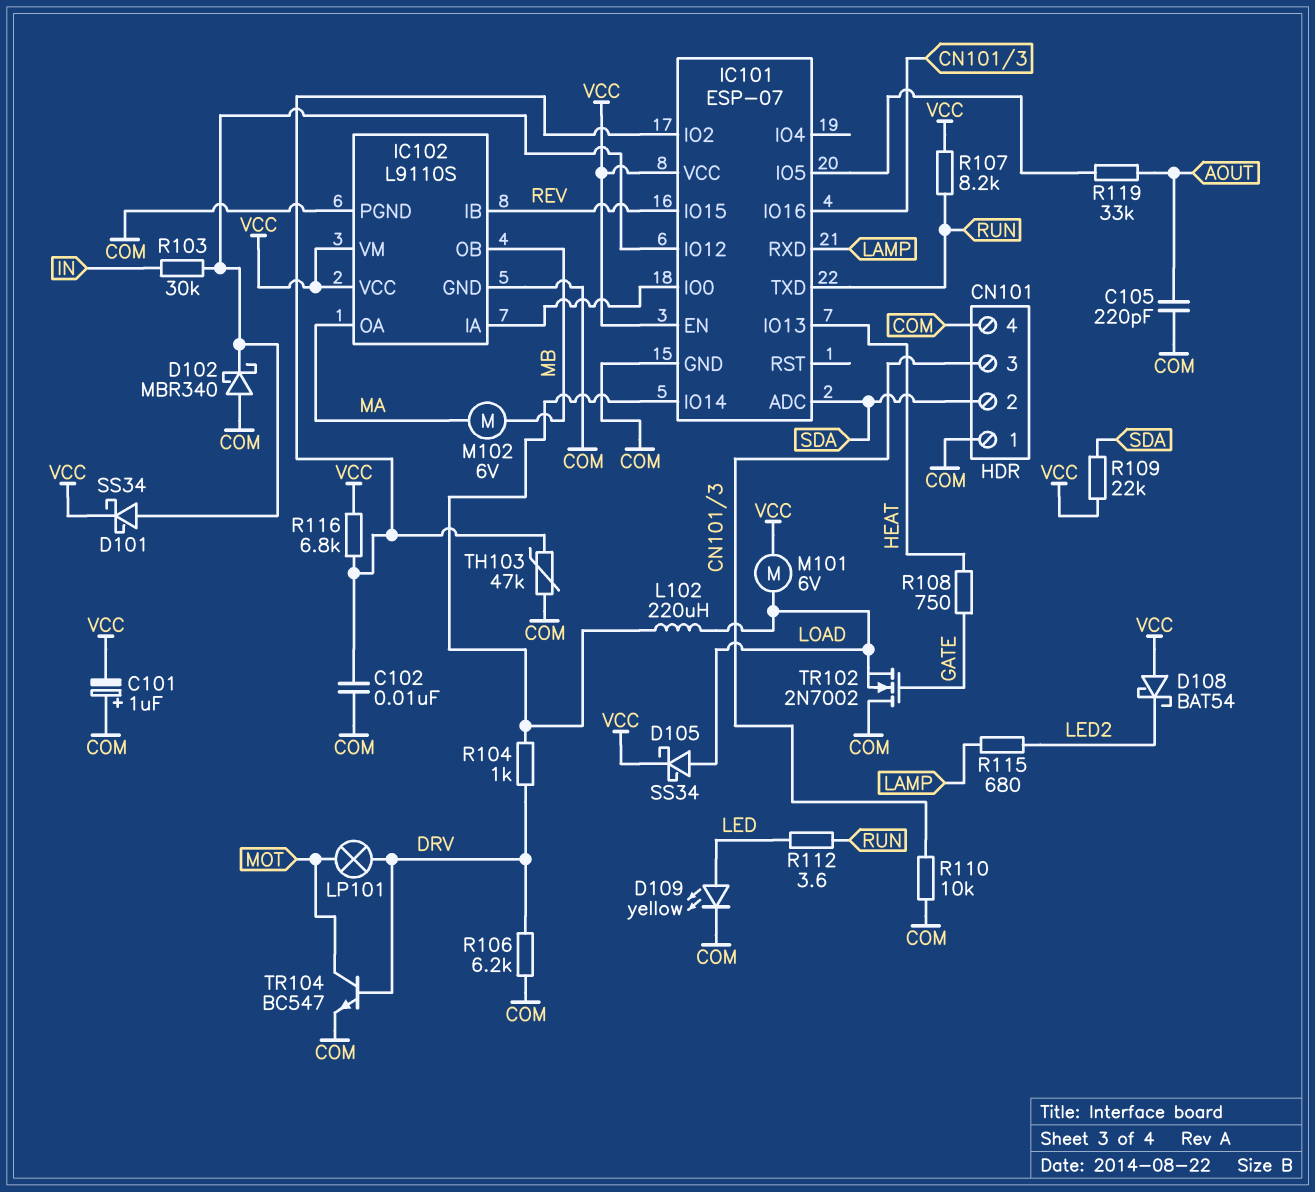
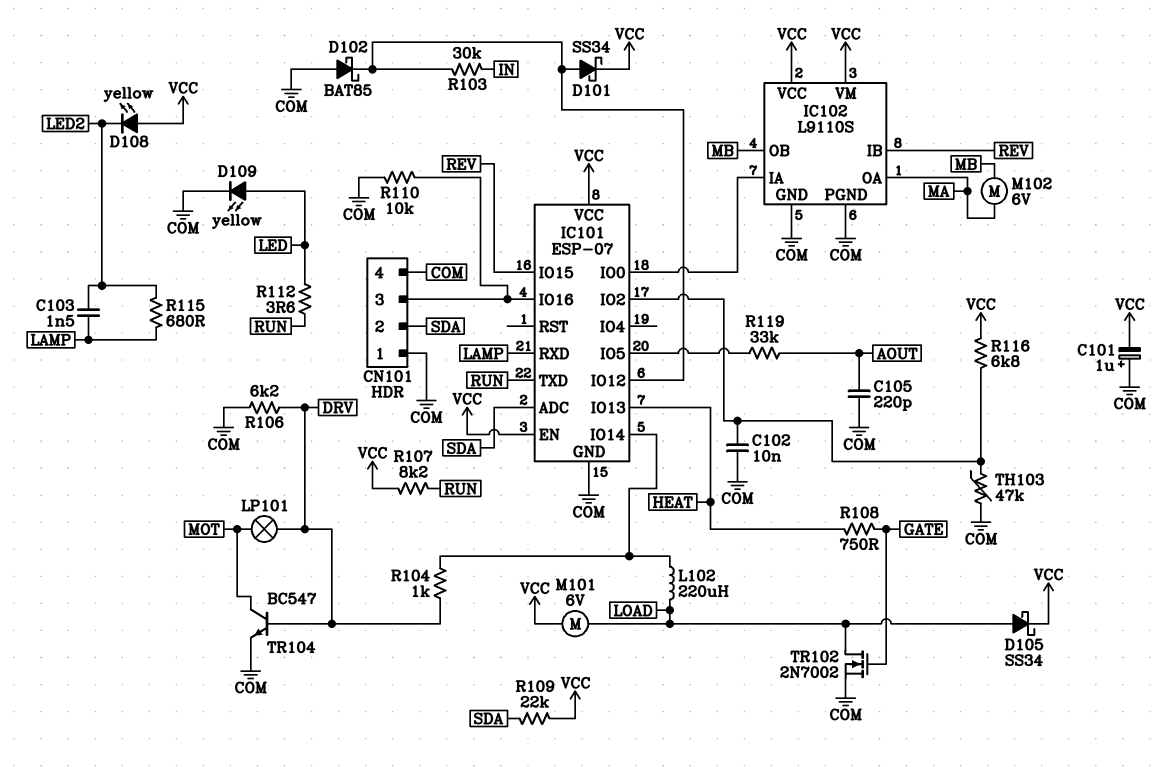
C103: none -> 1.5nF (LAMP, LED2)
D102: schottky MBR340 (A COM, K IC101/IO12) -> schottky BAT85 (A COM, K IC101/IO12)
D108: schottky BAT54 (A VCC, K LED2) -> LED yellow (A VCC, K LED2)
TR102: NMOS 2N7002 (G GATE, D COM, S LOAD) -> NMOS 2N7002 (G GATE, D LOAD, S COM)

